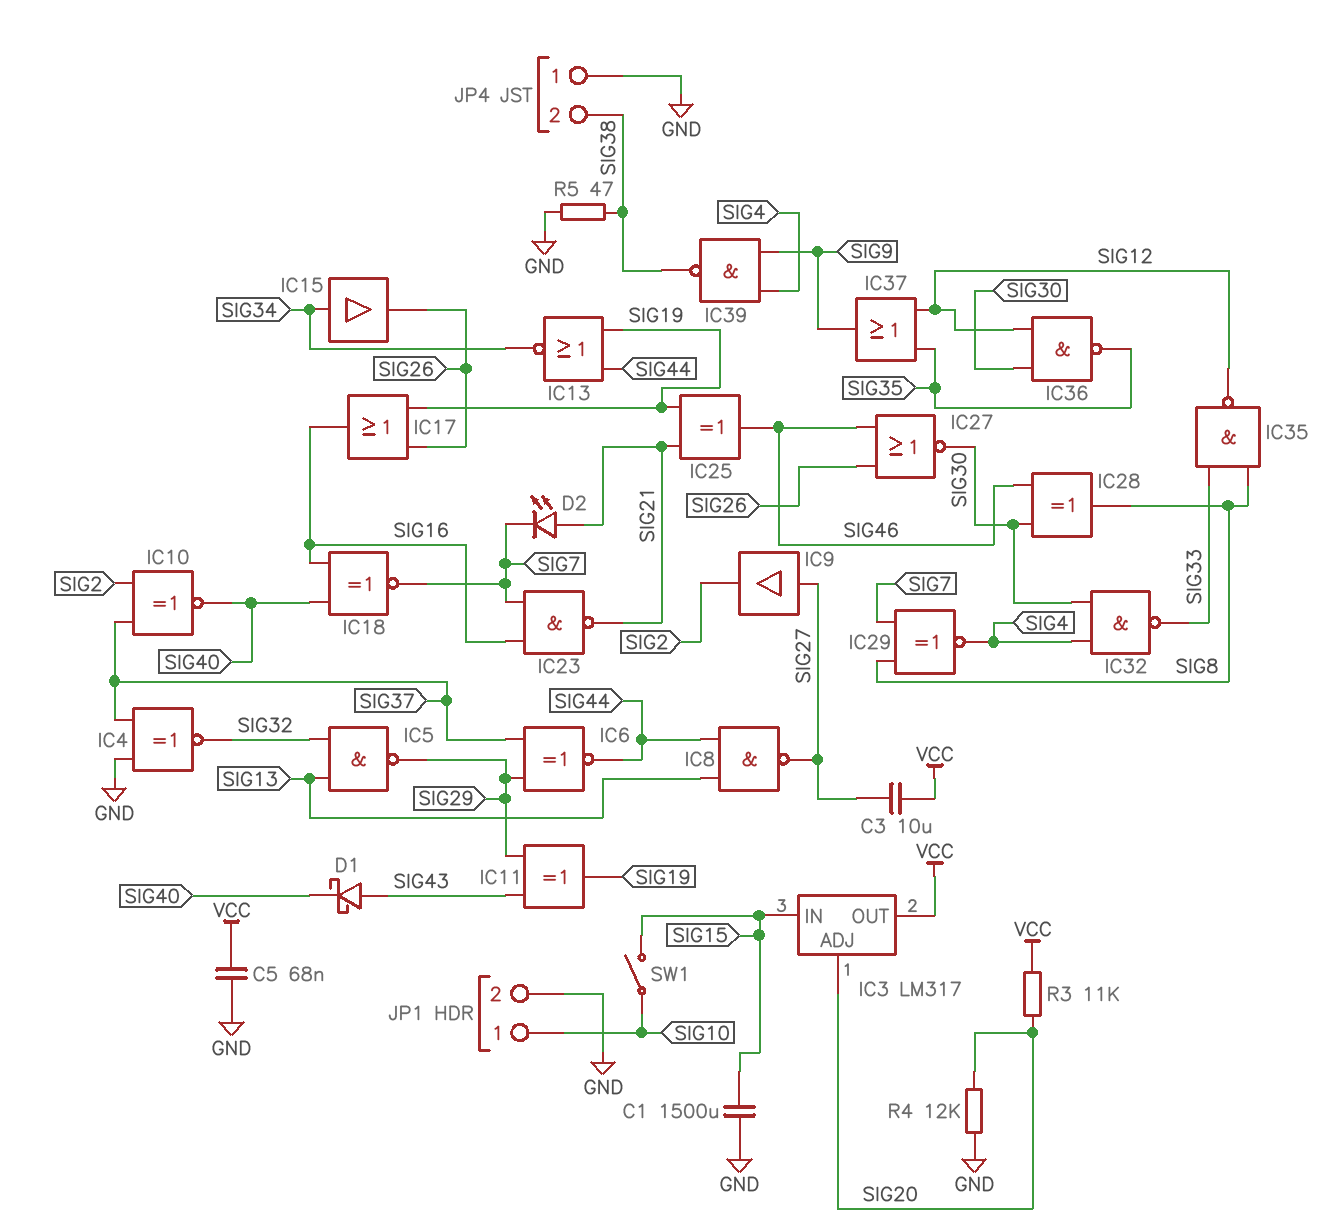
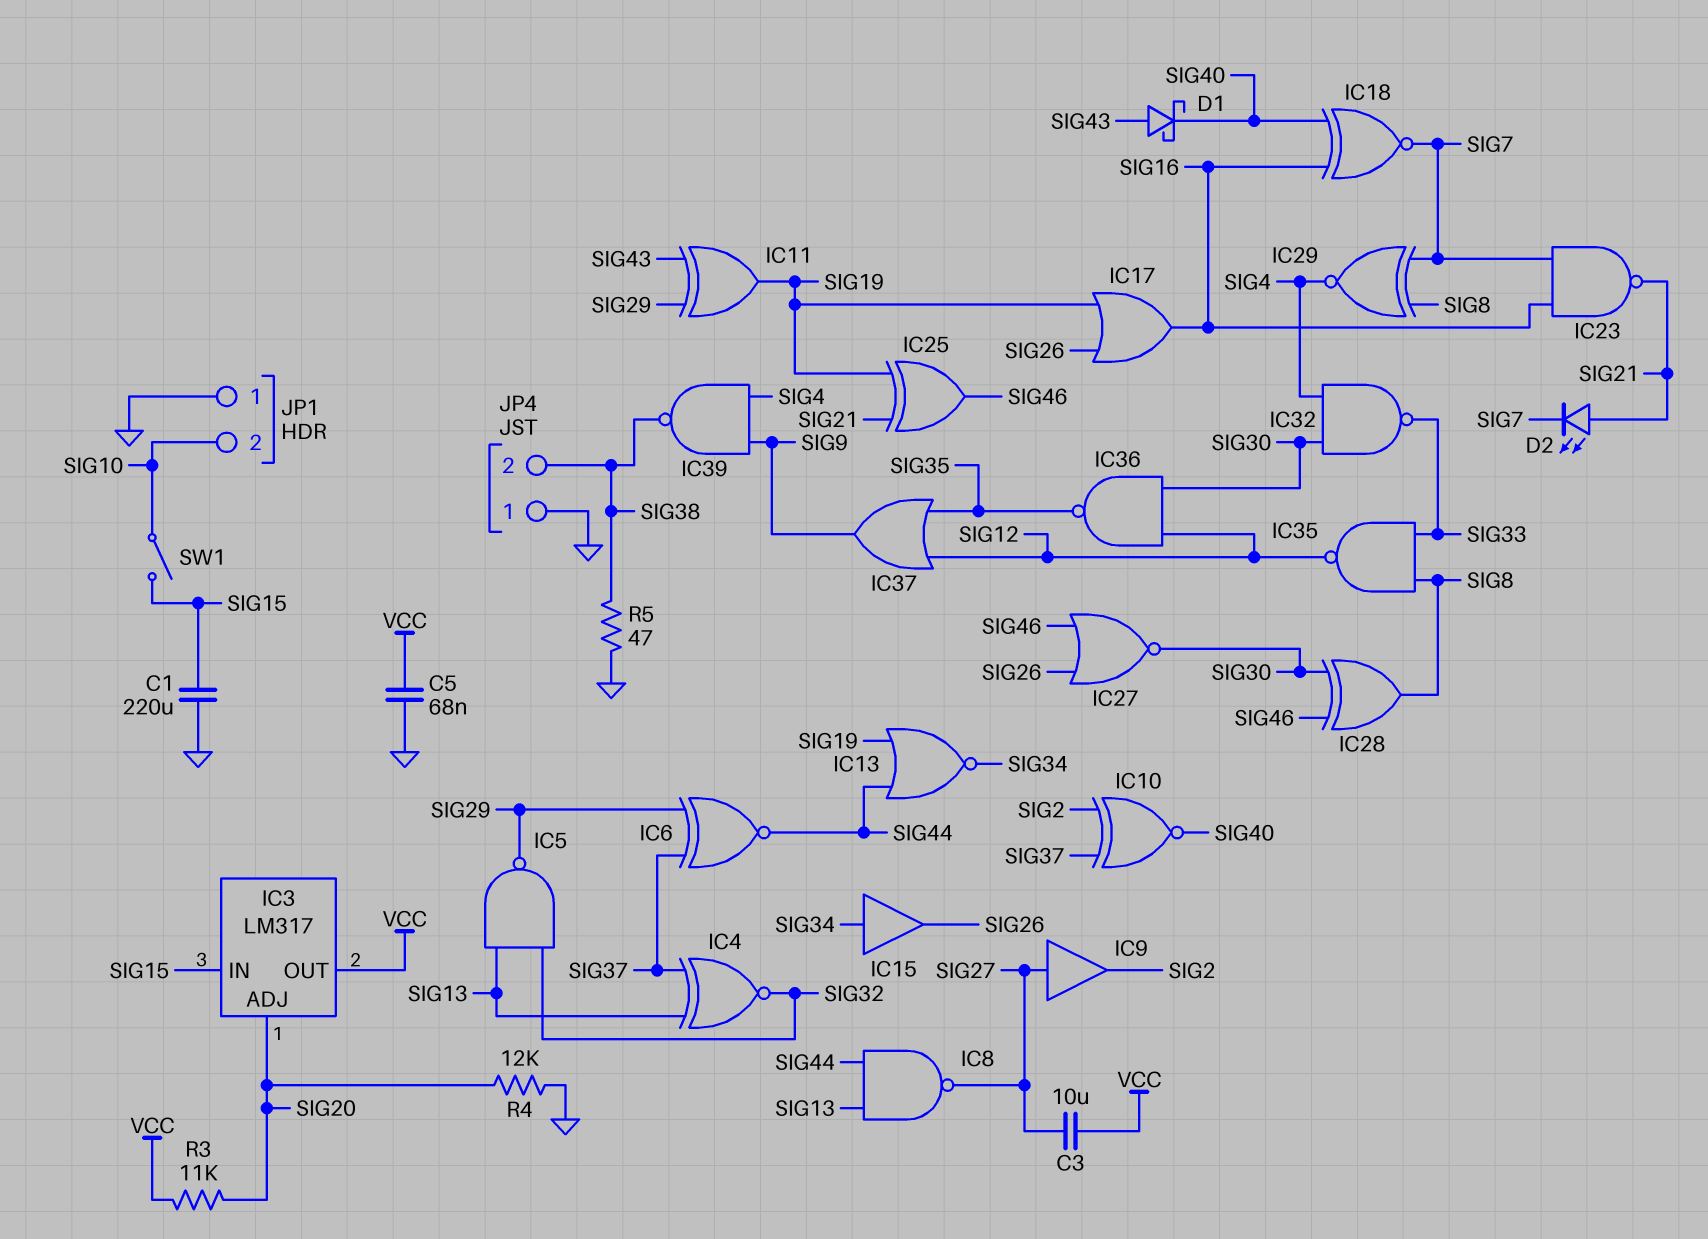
C1: 1500uF (GND, SIG15) -> 220uF (GND, SIG15)
IC4: XNOR (in GND, in SIG37, out SIG32) -> XNOR (in SIG13, in SIG37, out SIG32)
JP1 pin 1: SIG10 -> GND
JP1 pin 2: GND -> SIG10

